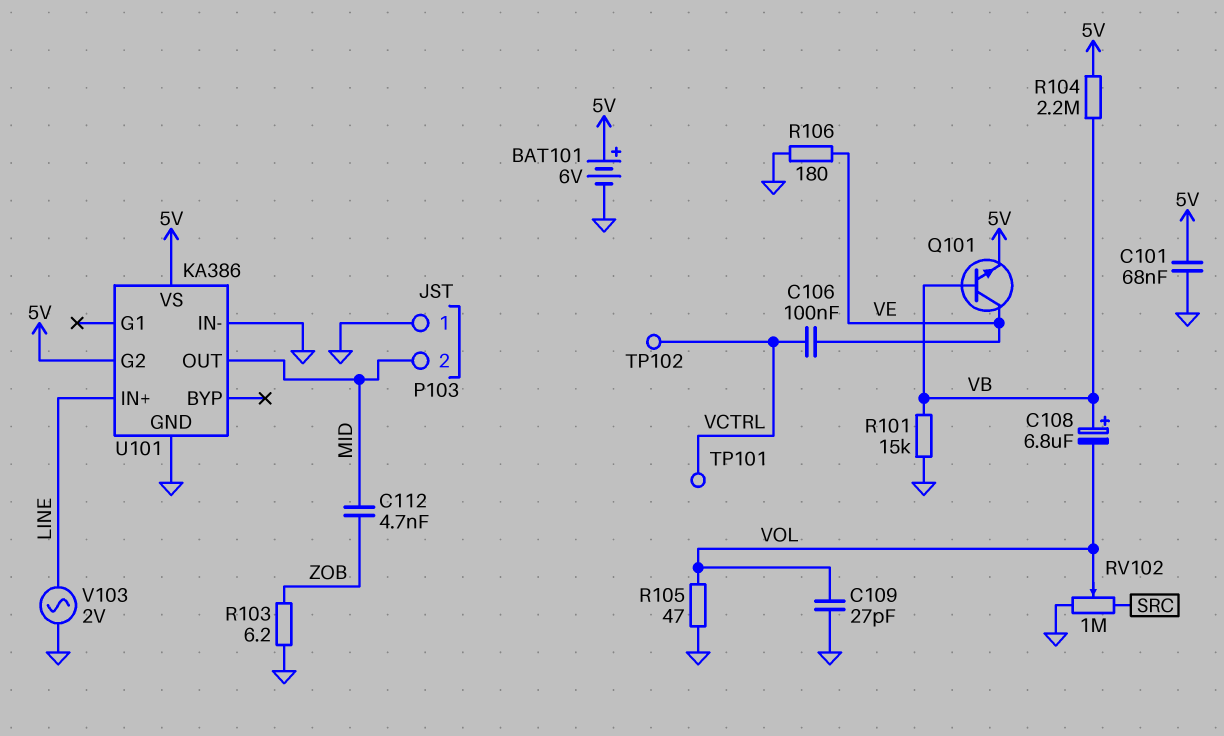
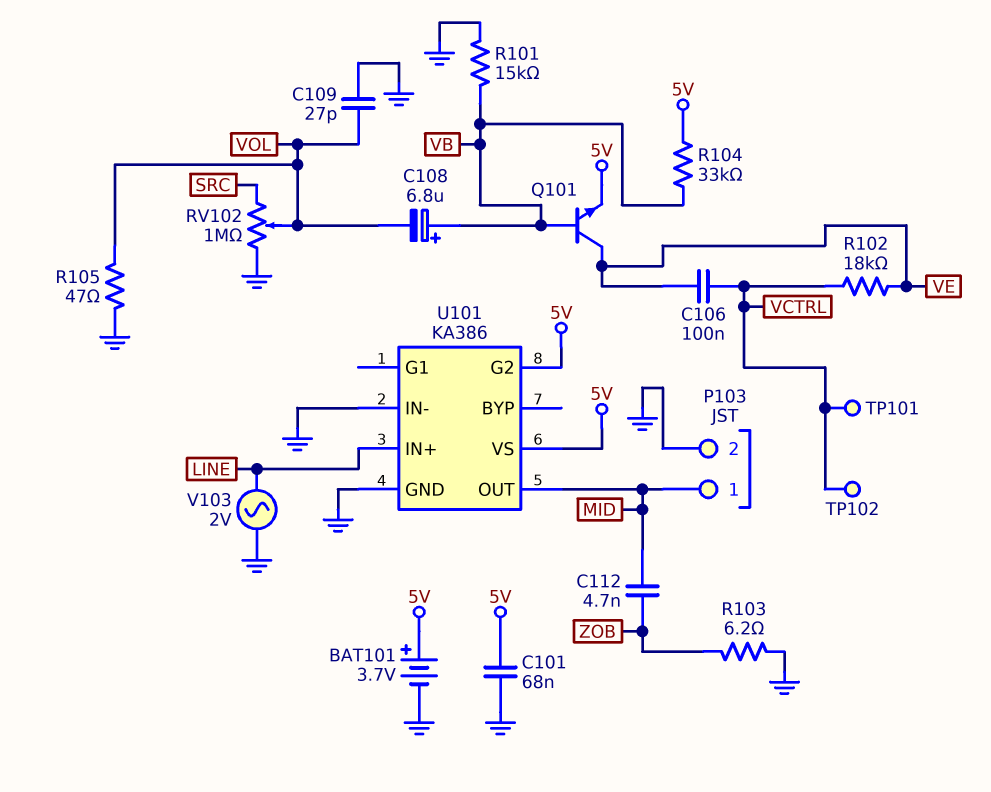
BAT101: 6V (plus 5V, minus GND) -> 3.7V (plus 5V, minus GND)
P103 pin 1: GND -> MID
P103 pin 2: MID -> GND
R102: none -> 18k (VCTRL, VE)
R104: 2.2M (5V, VB) -> 33k (5V, VB)
R106: 180 (GND, VE) -> none

